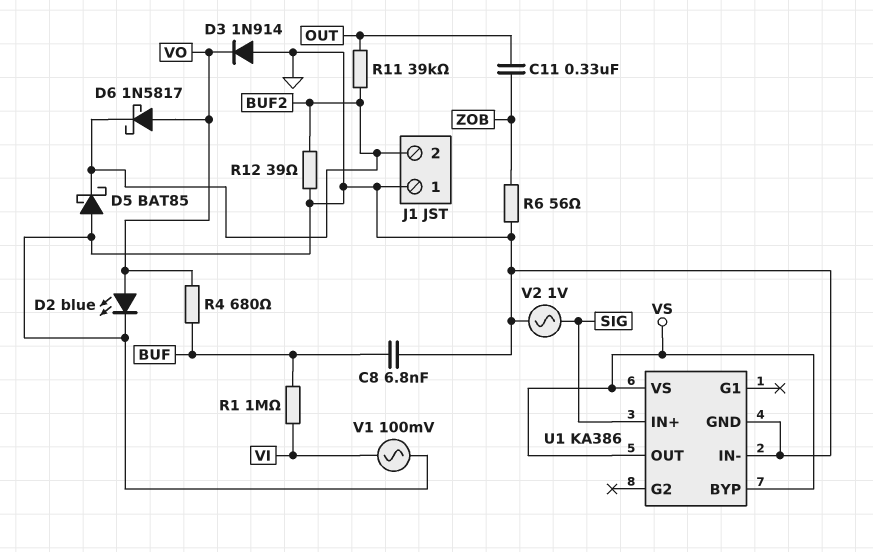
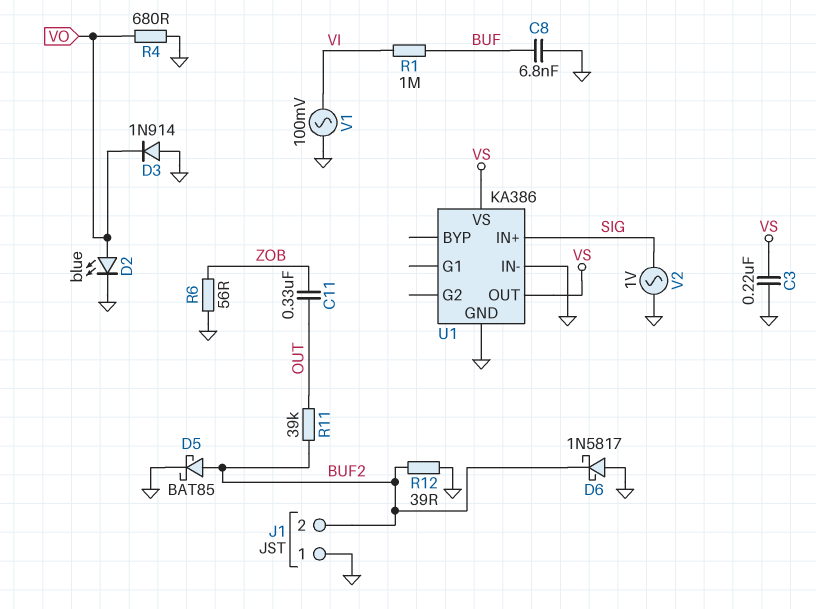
C3: none -> 220nF (GND, VS)
D5: schottky BAT85 (A GND, K BUF2) -> schottky BAT85 (A BUF2, K GND)
D6: schottky 1N5817 (A VO, K BUF2) -> schottky 1N5817 (A GND, K BUF2)
R4: 680 (BUF, VO) -> 680 (GND, VO)
U1 pin BYP: VS -> none

